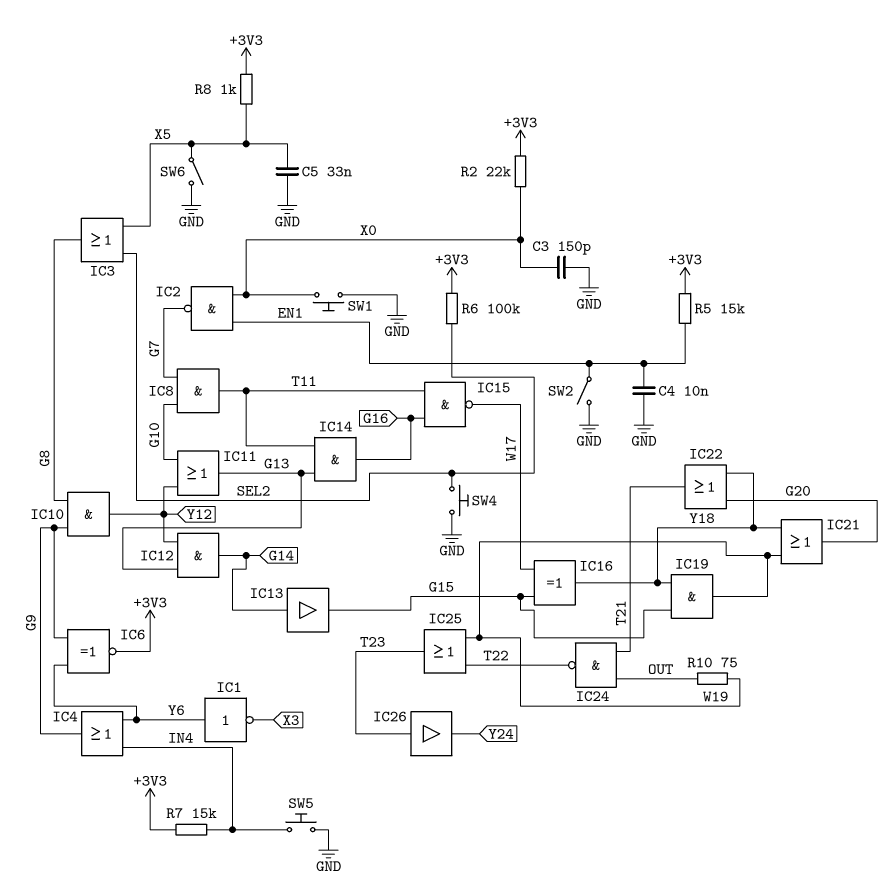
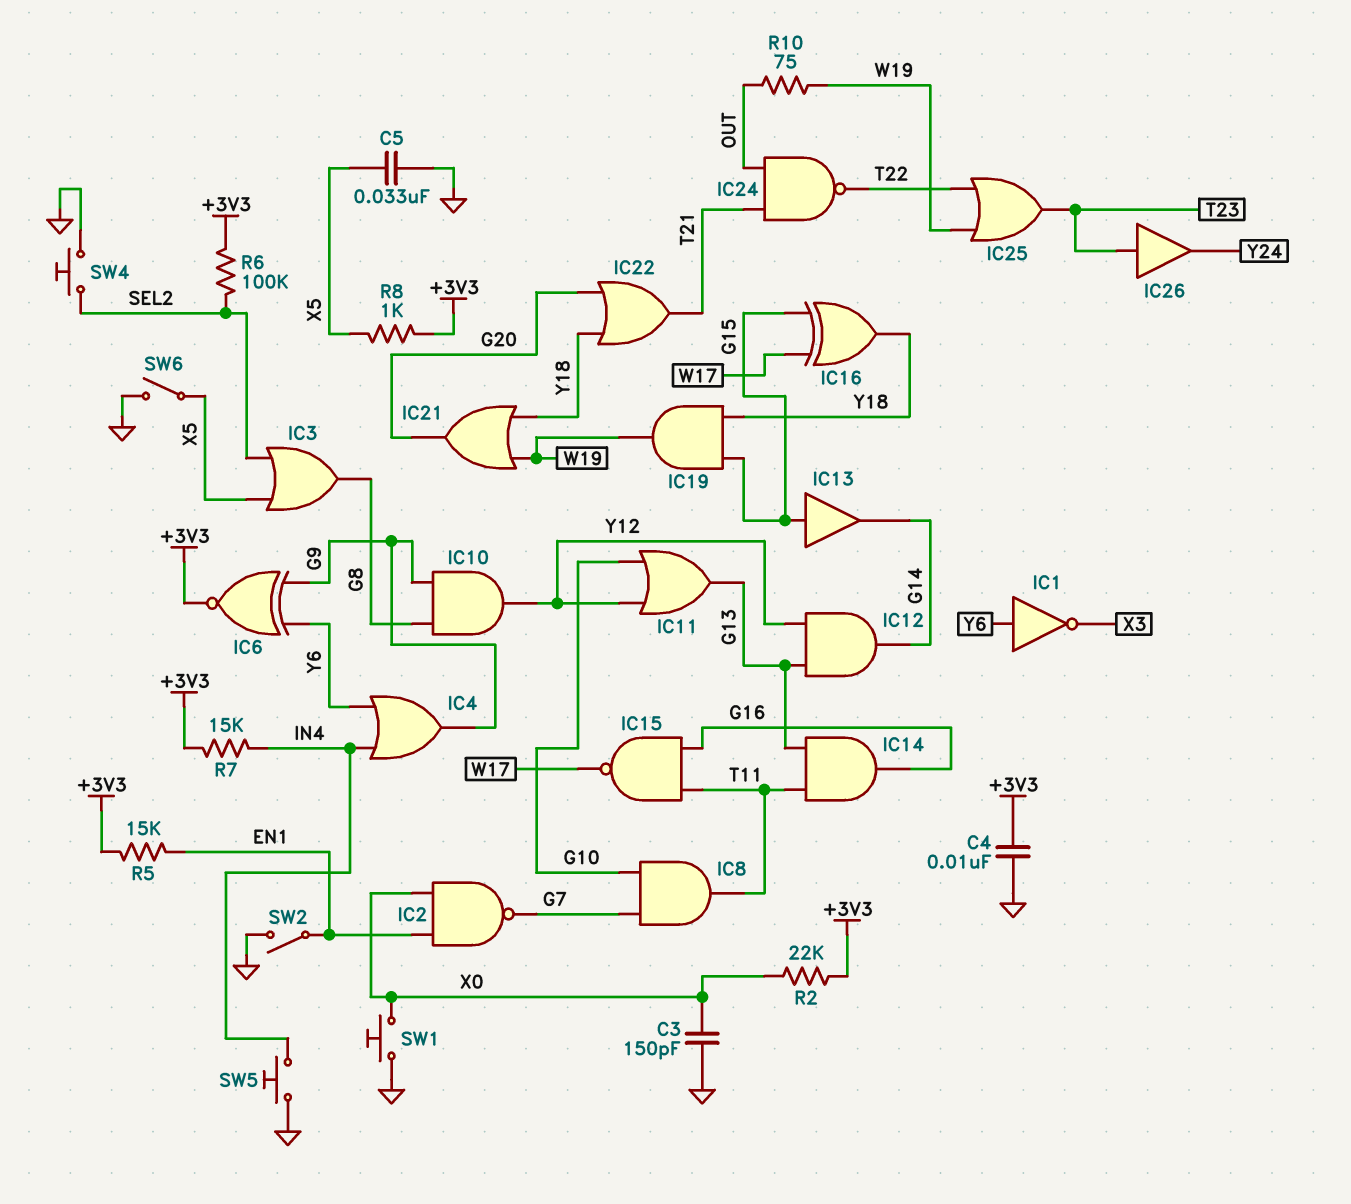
C4: 10nF (EN1, GND) -> 10nF (+3V3, GND)
IC13: buffer (in G14, out G15) -> buffer (in G15, out G14)

